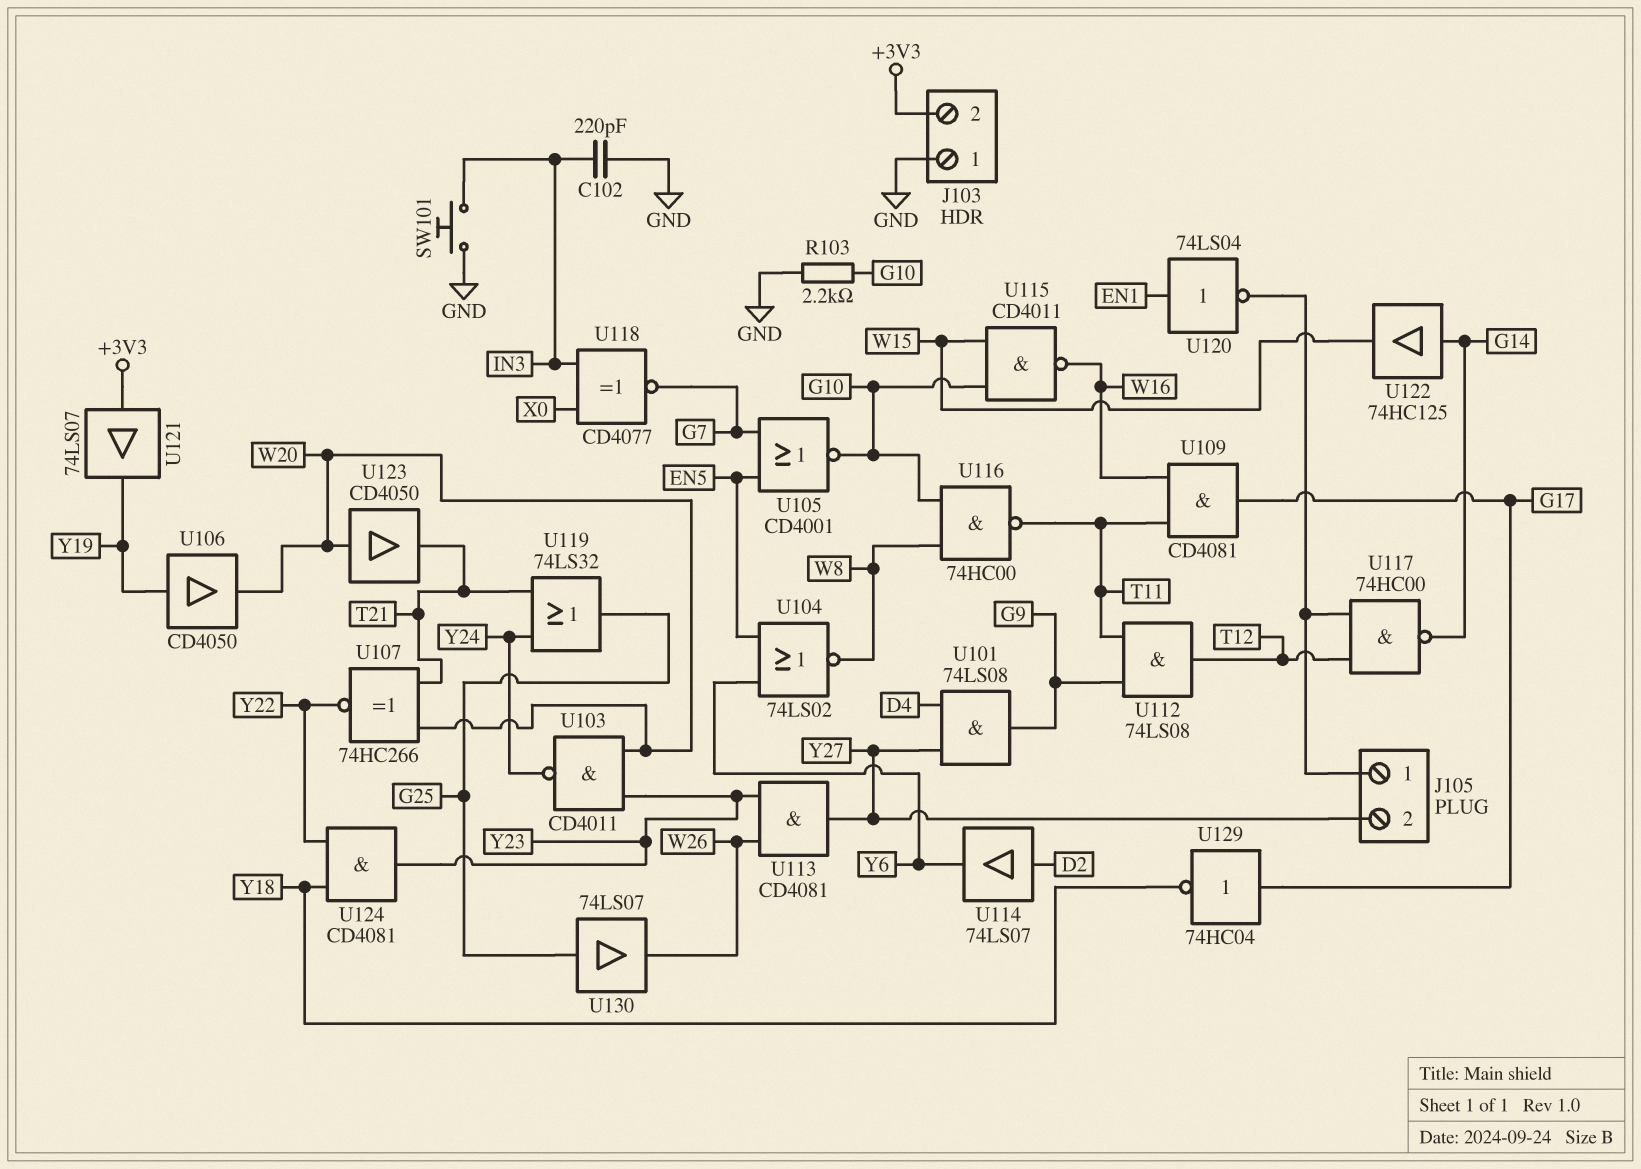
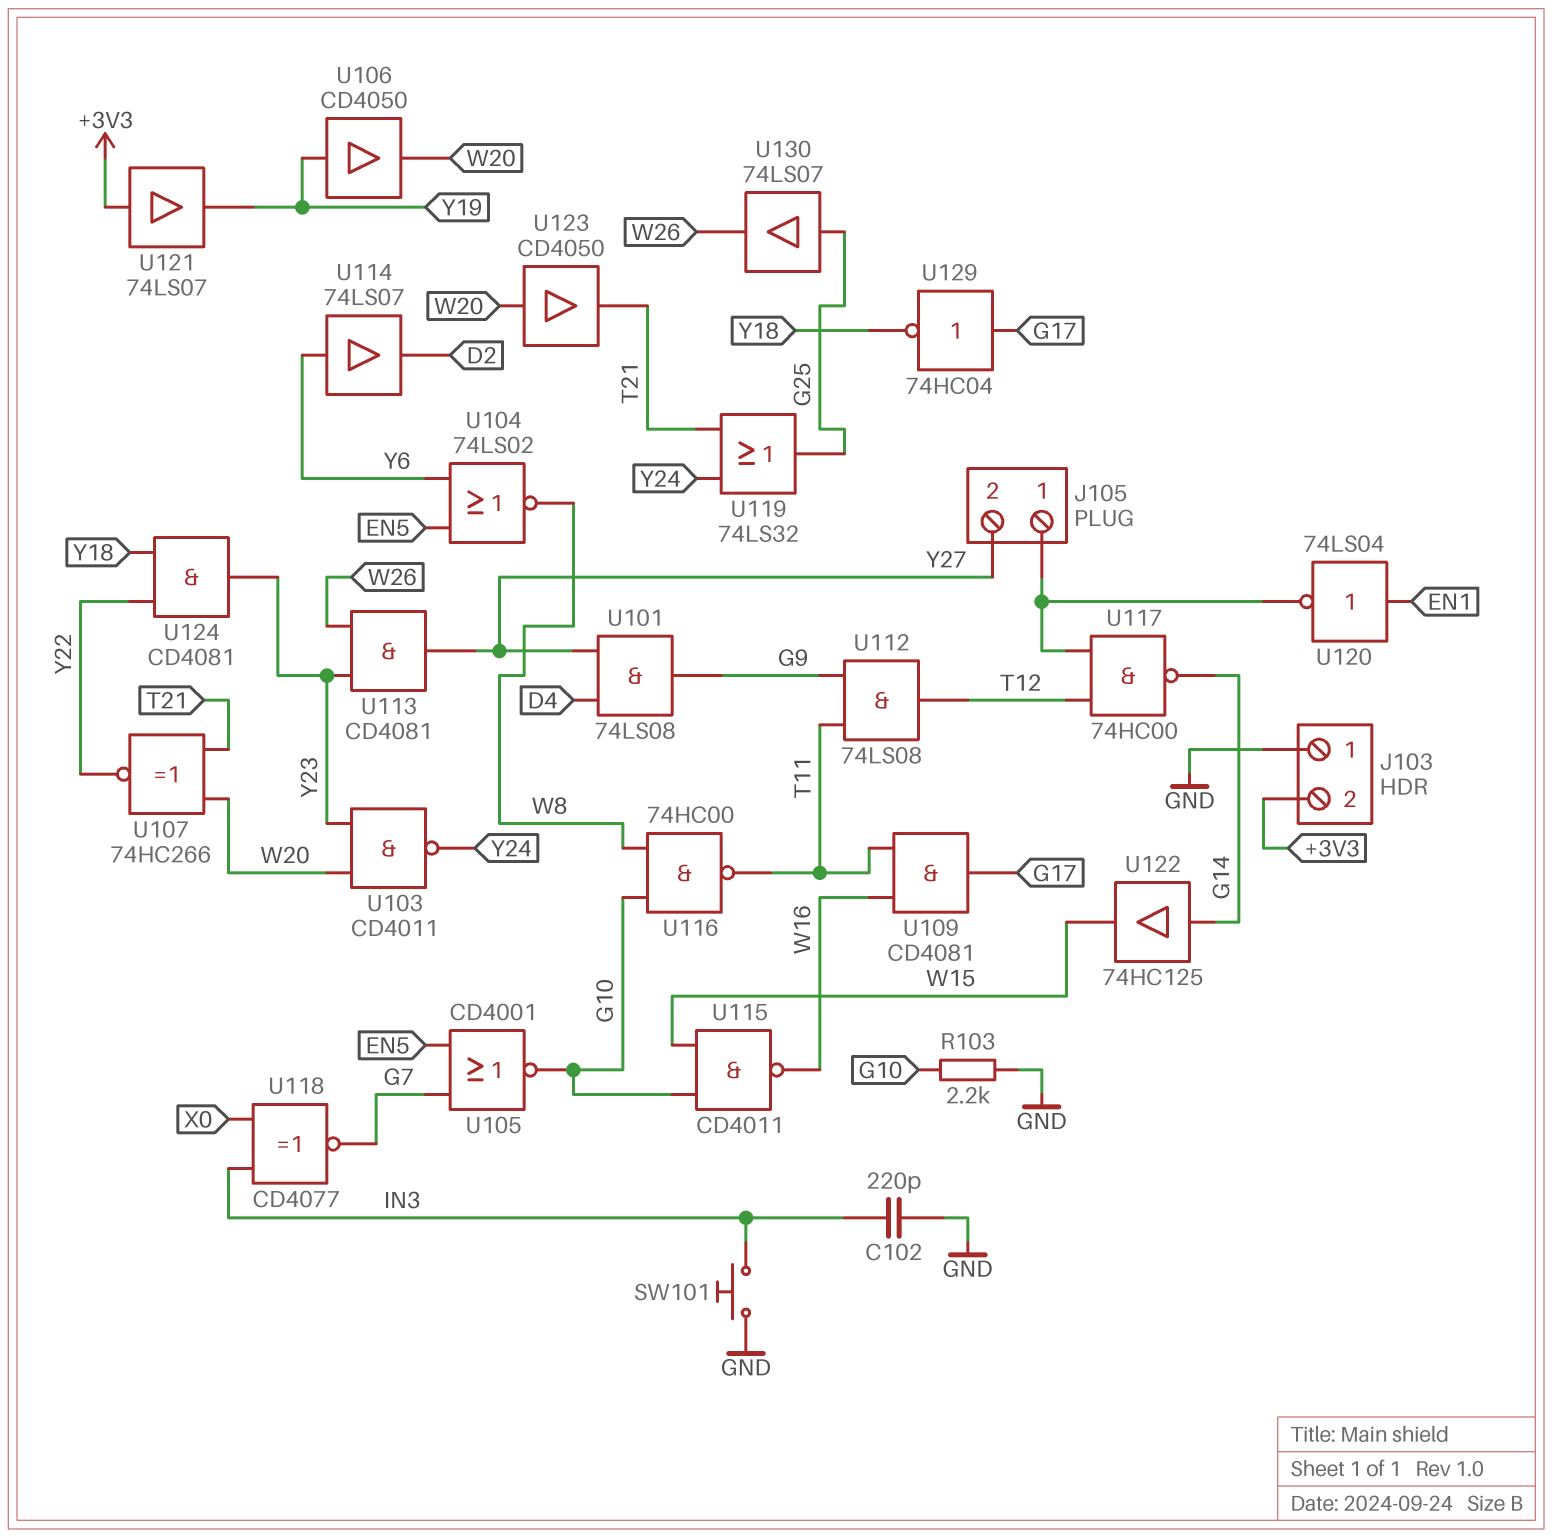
U114: buffer 74LS07 (in D2, out Y6) -> buffer 74LS07 (in Y6, out D2)

